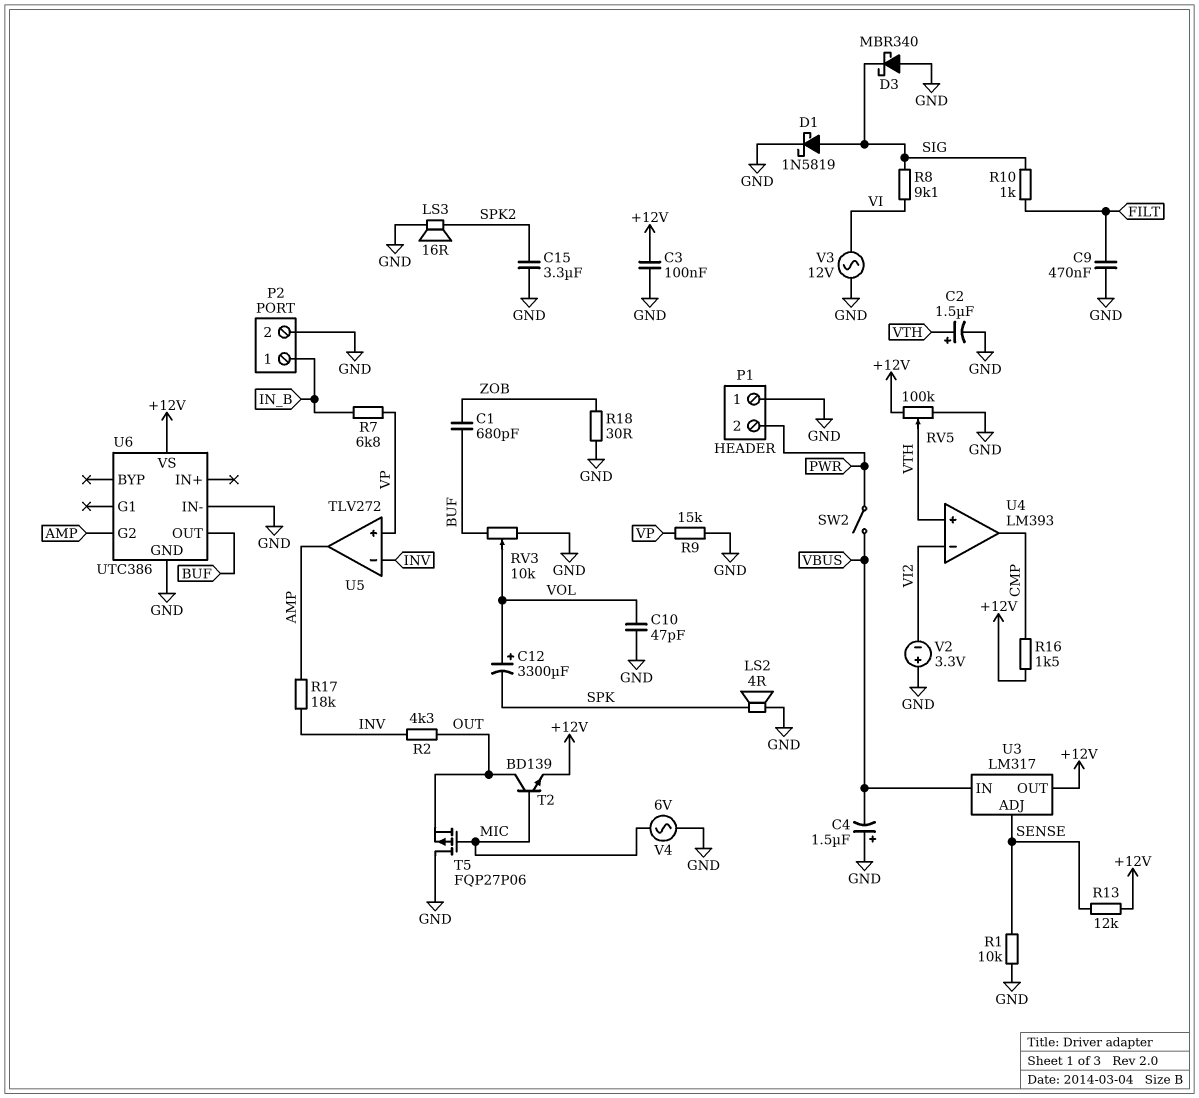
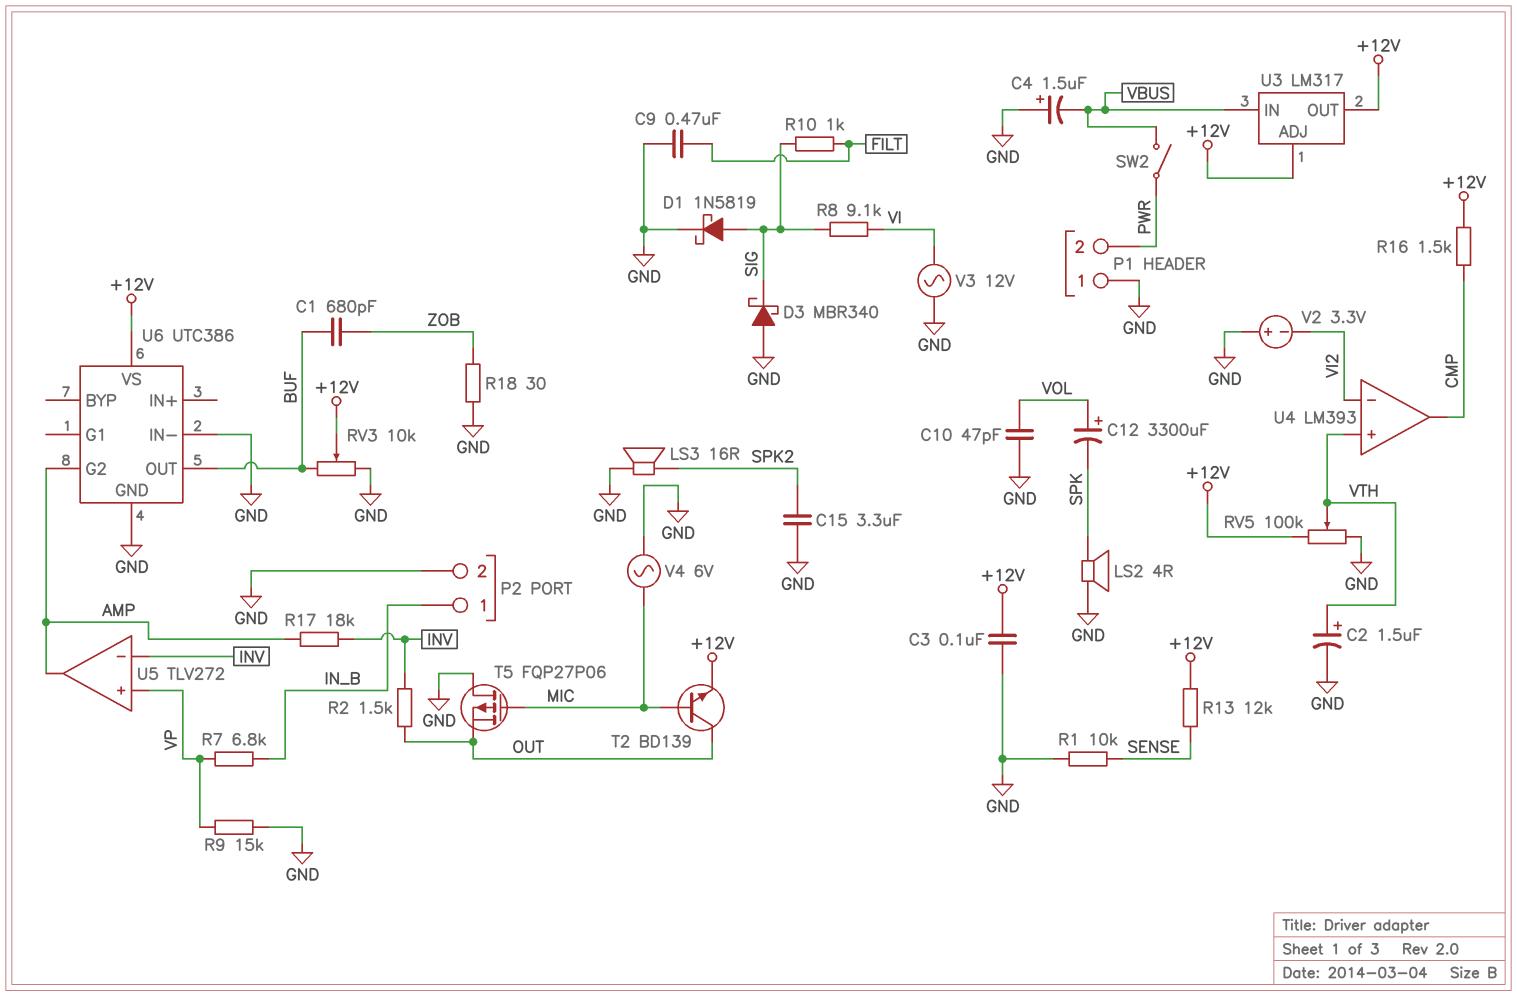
R2: 4.3k (INV, OUT) -> 1.5k (INV, OUT)
RV3: 10k (BUF, GND, wiper VOL) -> 10k (BUF, GND, wiper +12V)
U3 pin ADJ: SENSE -> +12V

